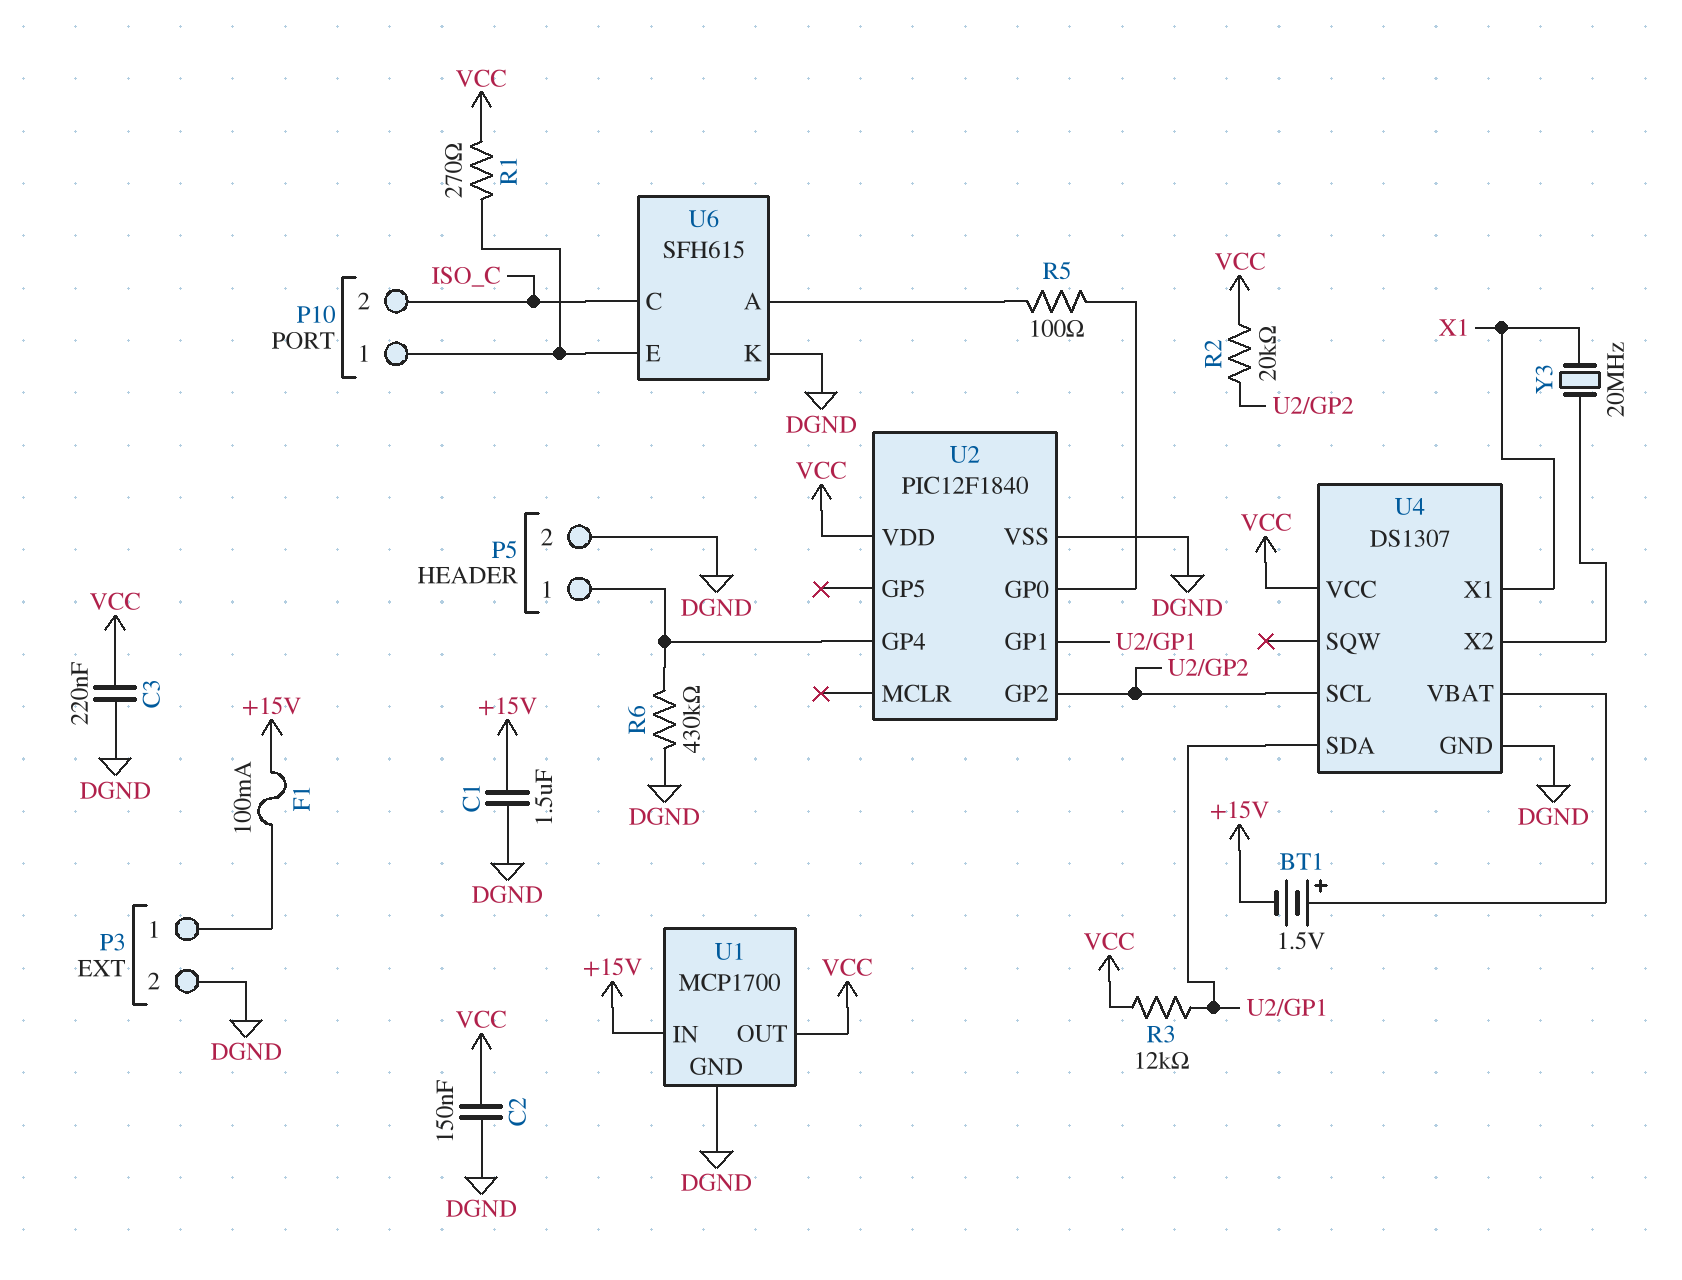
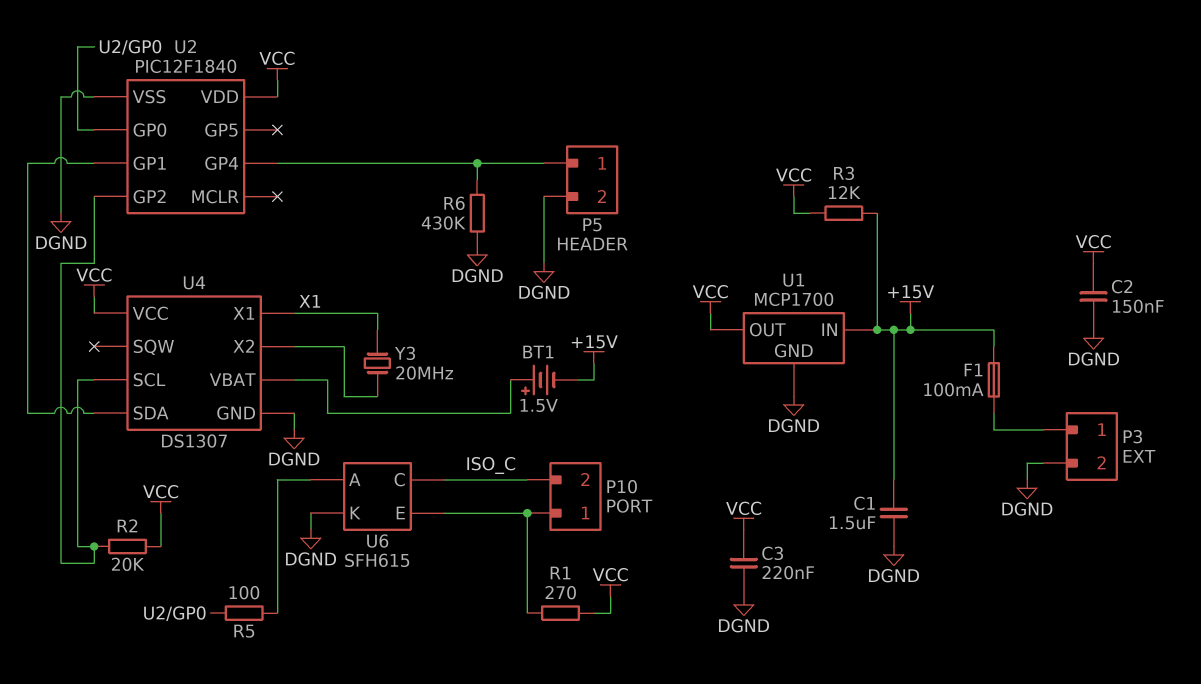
R3: 12k (U2/GP1, VCC) -> 12k (+15V, VCC)

